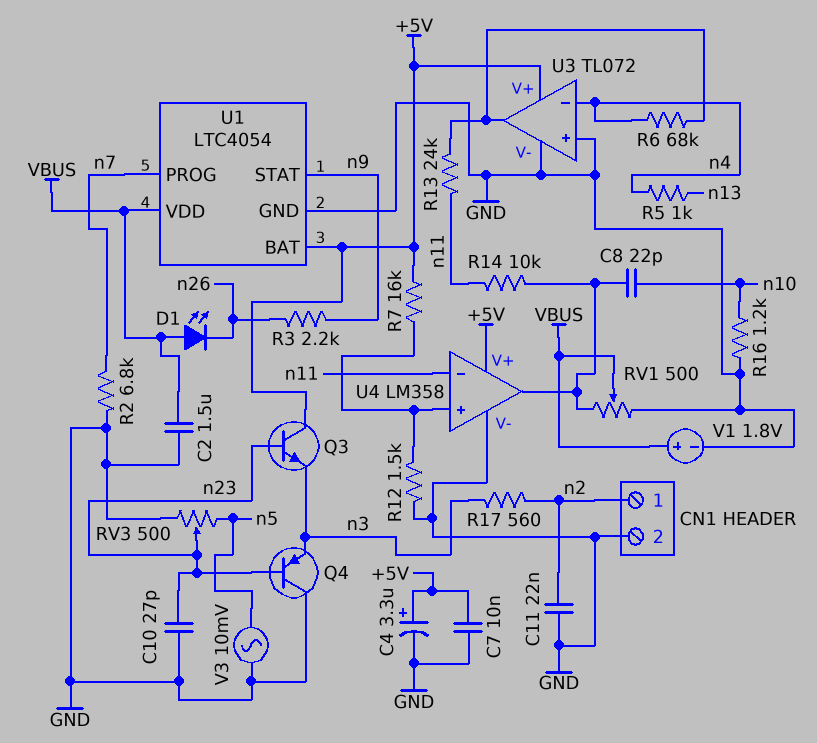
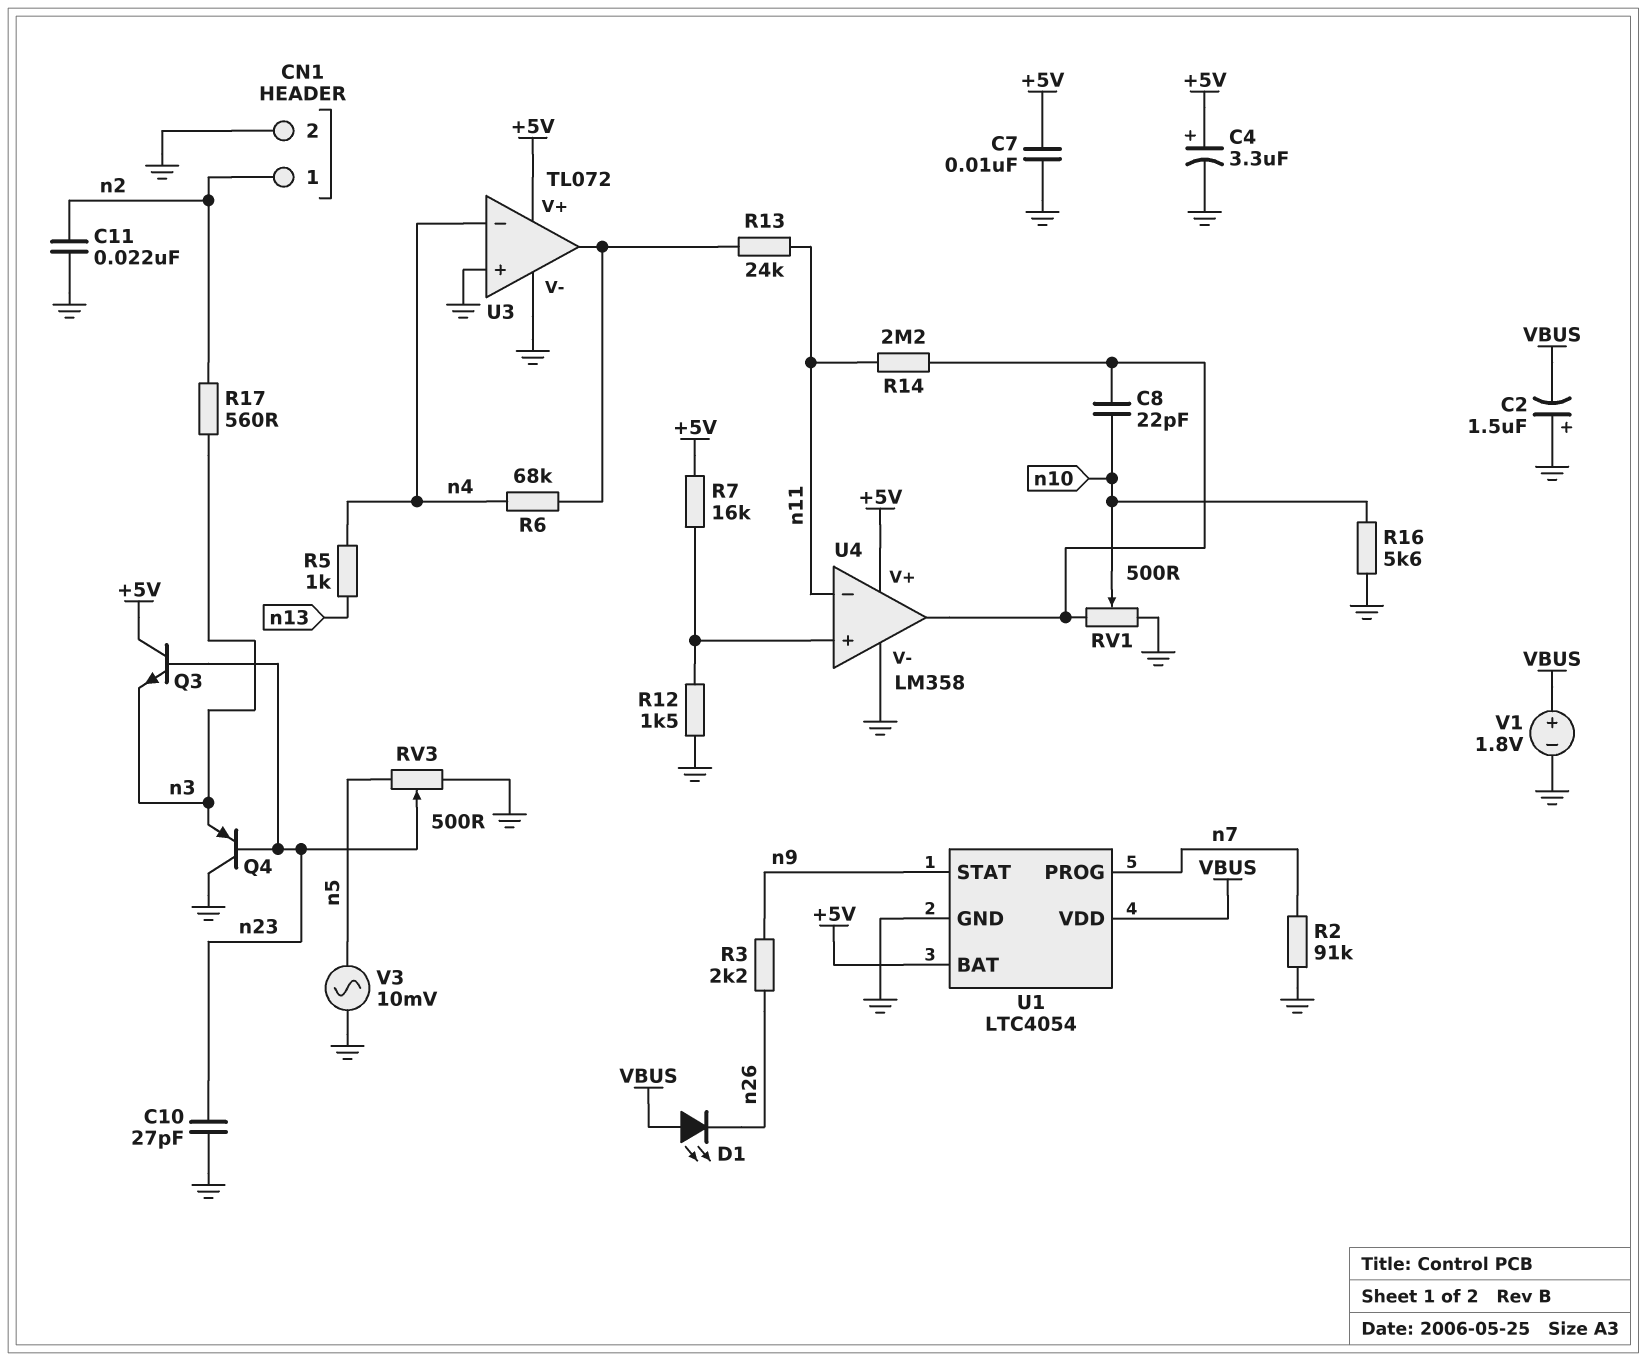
C2: 1.5uF (GND, VBUS) -> 1.5uF (plus GND, minus VBUS)
R2: 6.8k (GND, n7) -> 91k (GND, n7)
R14: 10k (U4/out, n11) -> 2.2M (U4/out, n11)
R16: 1.2k (GND, n10) -> 5.6k (GND, n10)
RV1: 500 (GND, U4/out, wiper VBUS) -> 500 (GND, U4/out, wiper n10)

